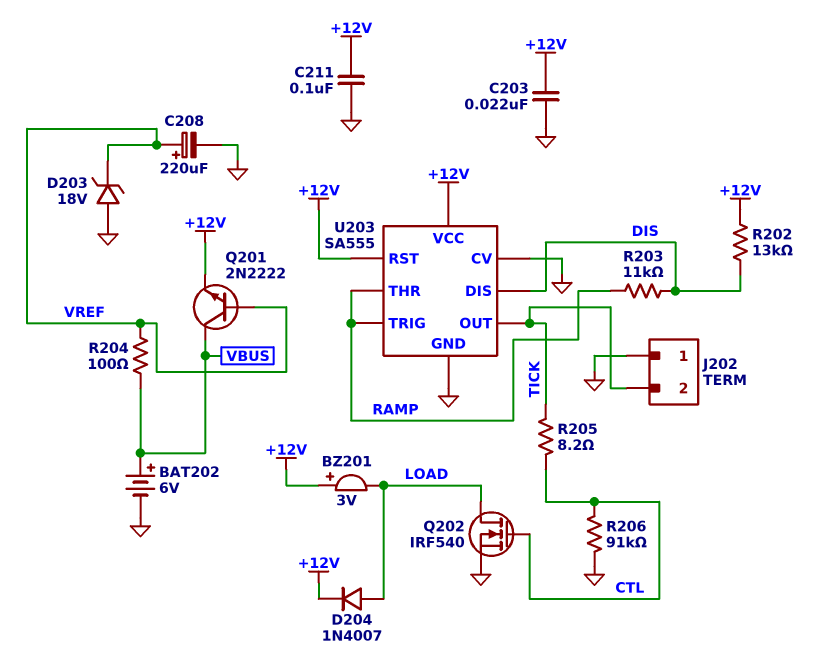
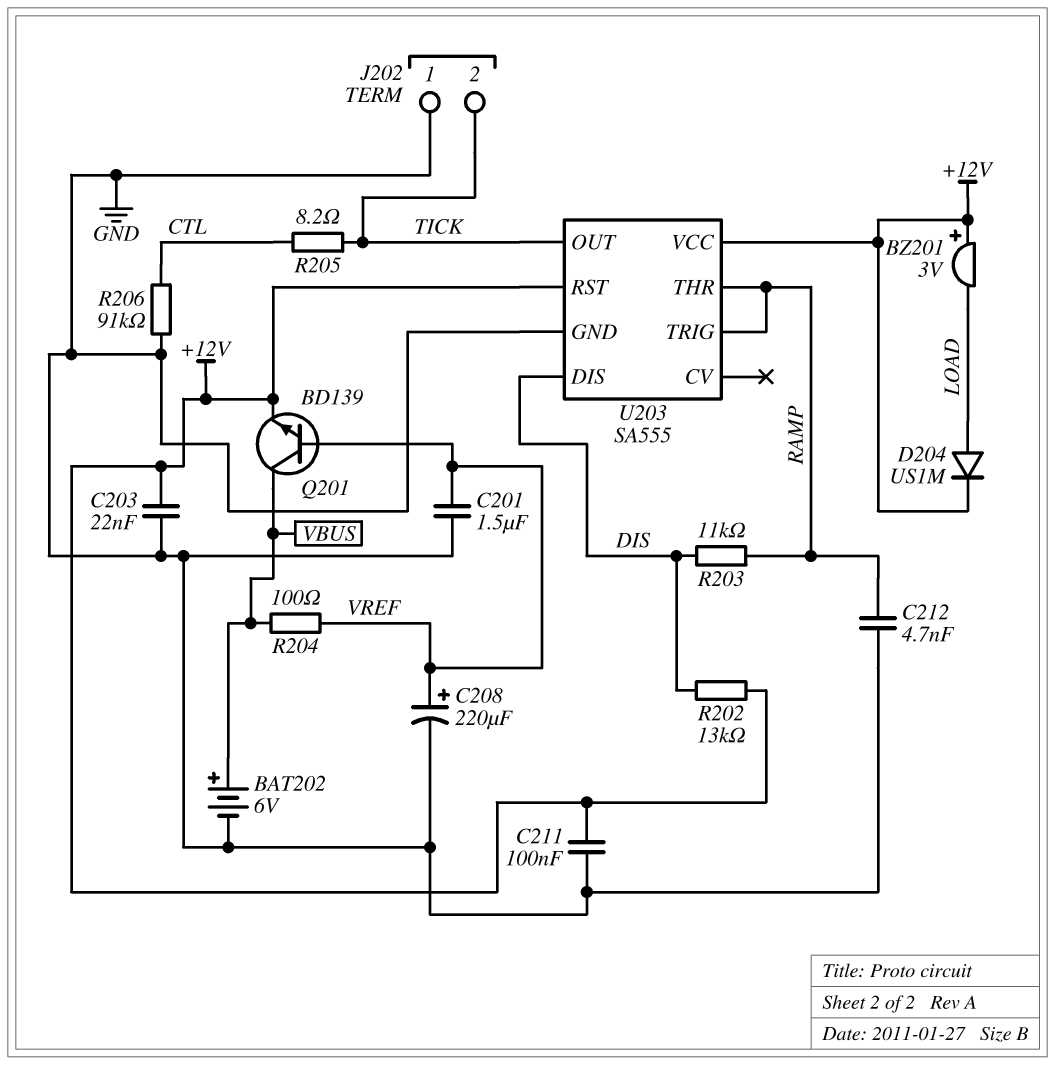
C201: none -> 1.5uF (GND, VREF)
C212: none -> 4.7nF (GND, RAMP)
D203: zener 18V (A GND, K VREF) -> none
D204: diode 1N4007 (A LOAD, K +12V) -> diode US1M (A LOAD, K +12V)
Q201: NPN 2N2222 (B VREF, C VBUS, E +12V) -> NPN BD139 (B VREF, C VBUS, E +12V)
Q202: NMOS IRF540 (G CTL, D LOAD, S GND) -> none
U203 pin CV: GND -> none

